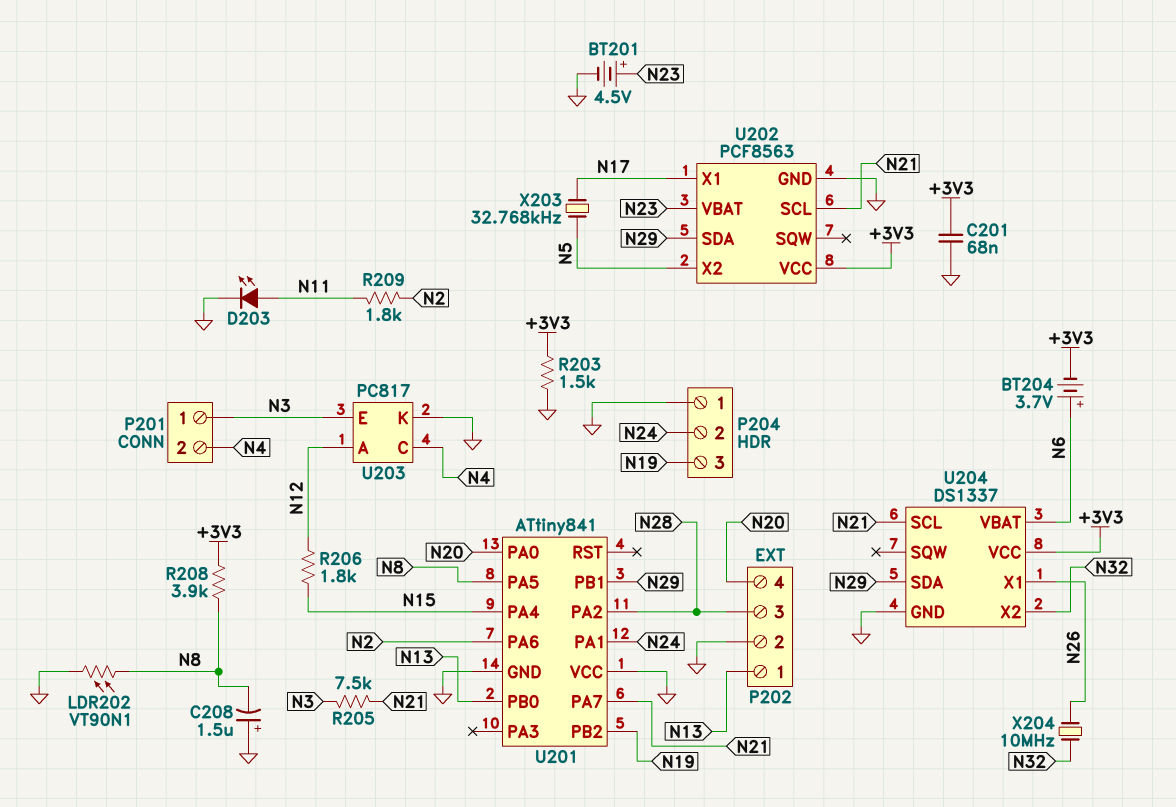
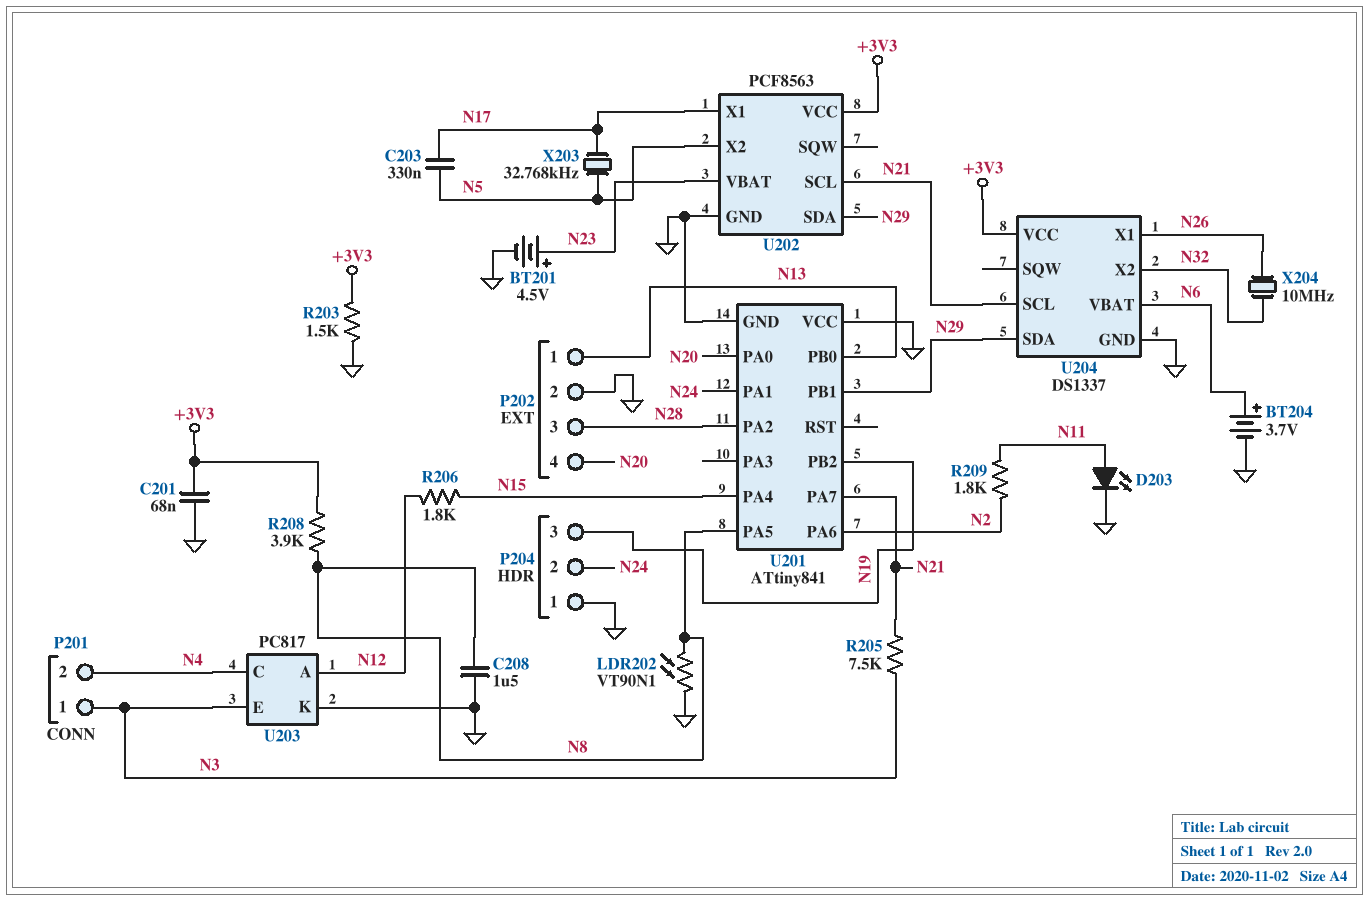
BT204: 3.7V (plus N6, minus +3V3) -> 3.7V (plus N6, minus GND)
C203: none -> 330nF (N5, N17)
C208: 1.5uF (plus GND, minus N8) -> 1.5uF (GND, N8)

